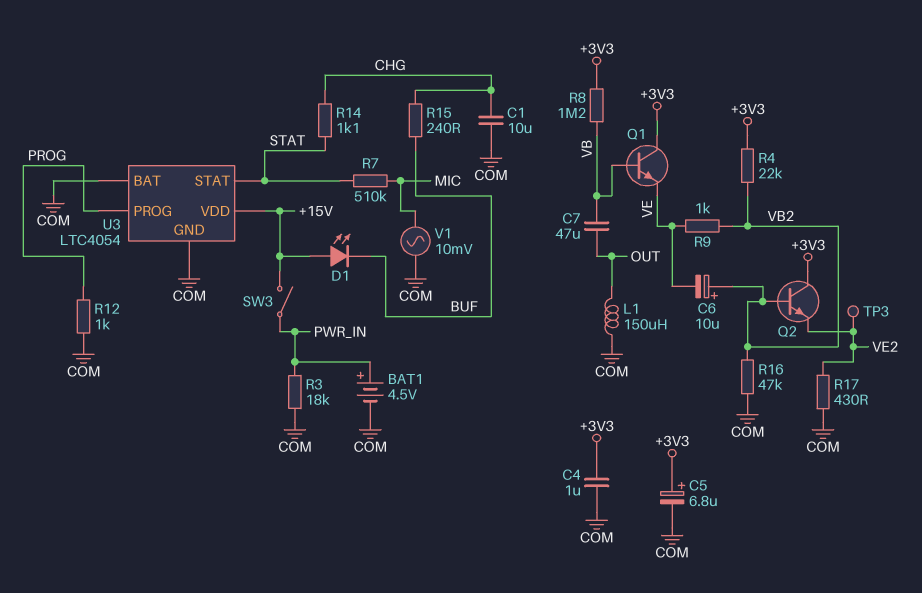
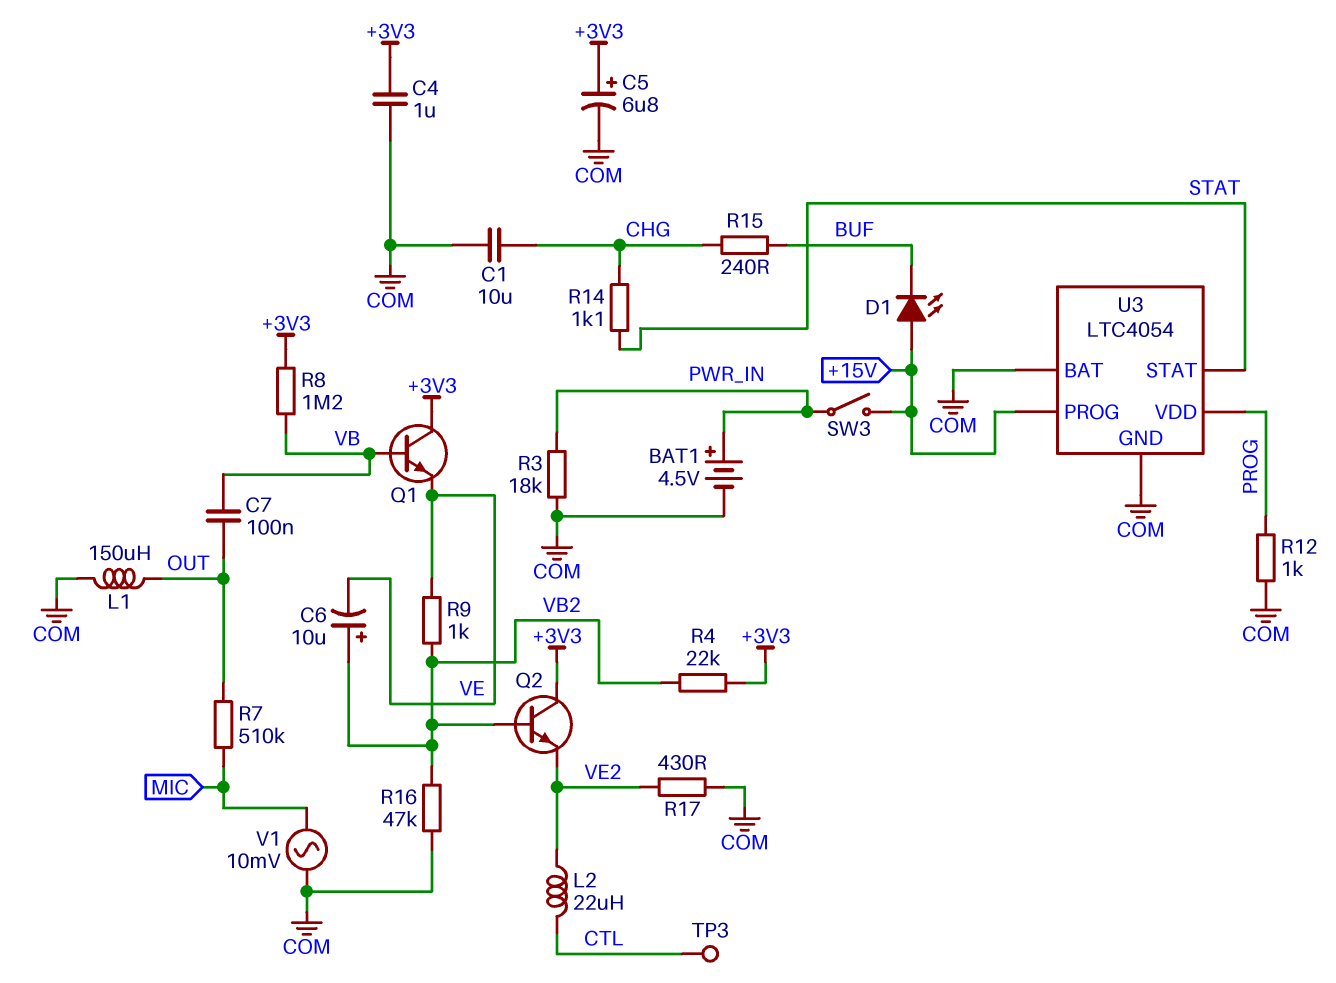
C7: 47uF (OUT, VB) -> 100nF (OUT, VB)
L2: none -> 22uH (CTL, VE2)
R7: 510k (MIC, STAT) -> 510k (MIC, OUT)
TP3: test point (VE2) -> test point (CTL)
U3 pin PROG: PROG -> +15V
U3 pin VDD: +15V -> PROG

